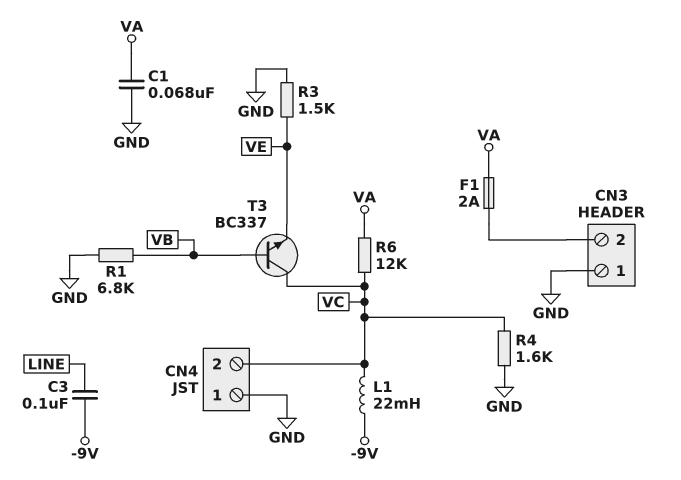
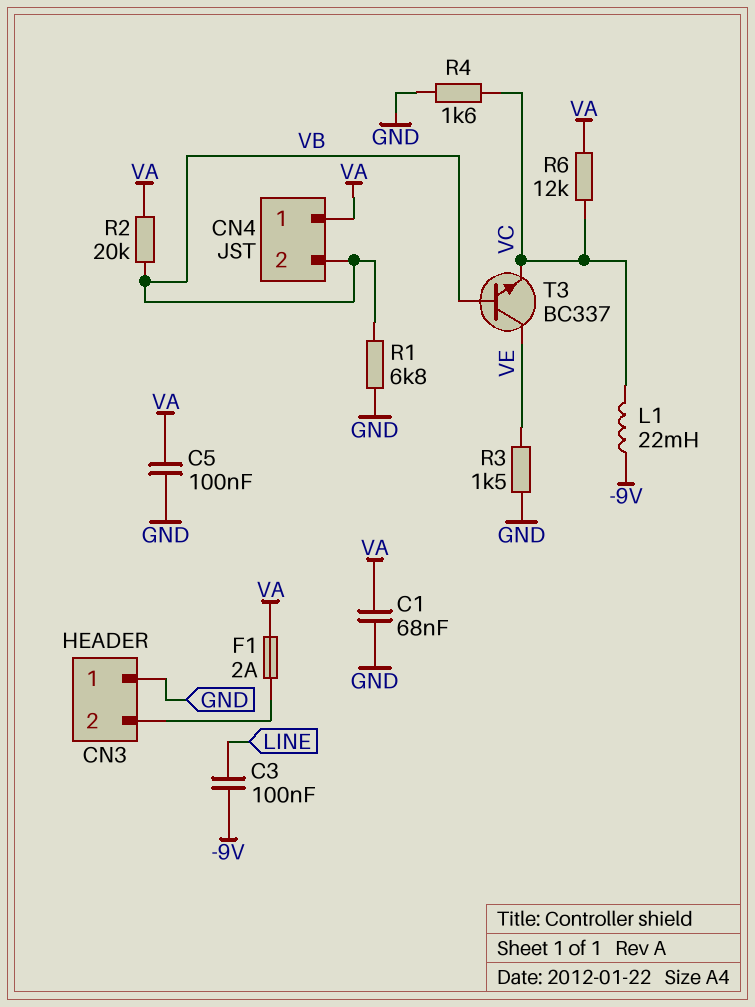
C5: none -> 100nF (GND, VA)
CN4 pin 1: GND -> VA
CN4 pin 2: VC -> VB
R2: none -> 20k (VA, VB)
T3: NPN BC337 (B VB, C VC, E VE) -> NPN BC337 (B VB, C VE, E VC)

